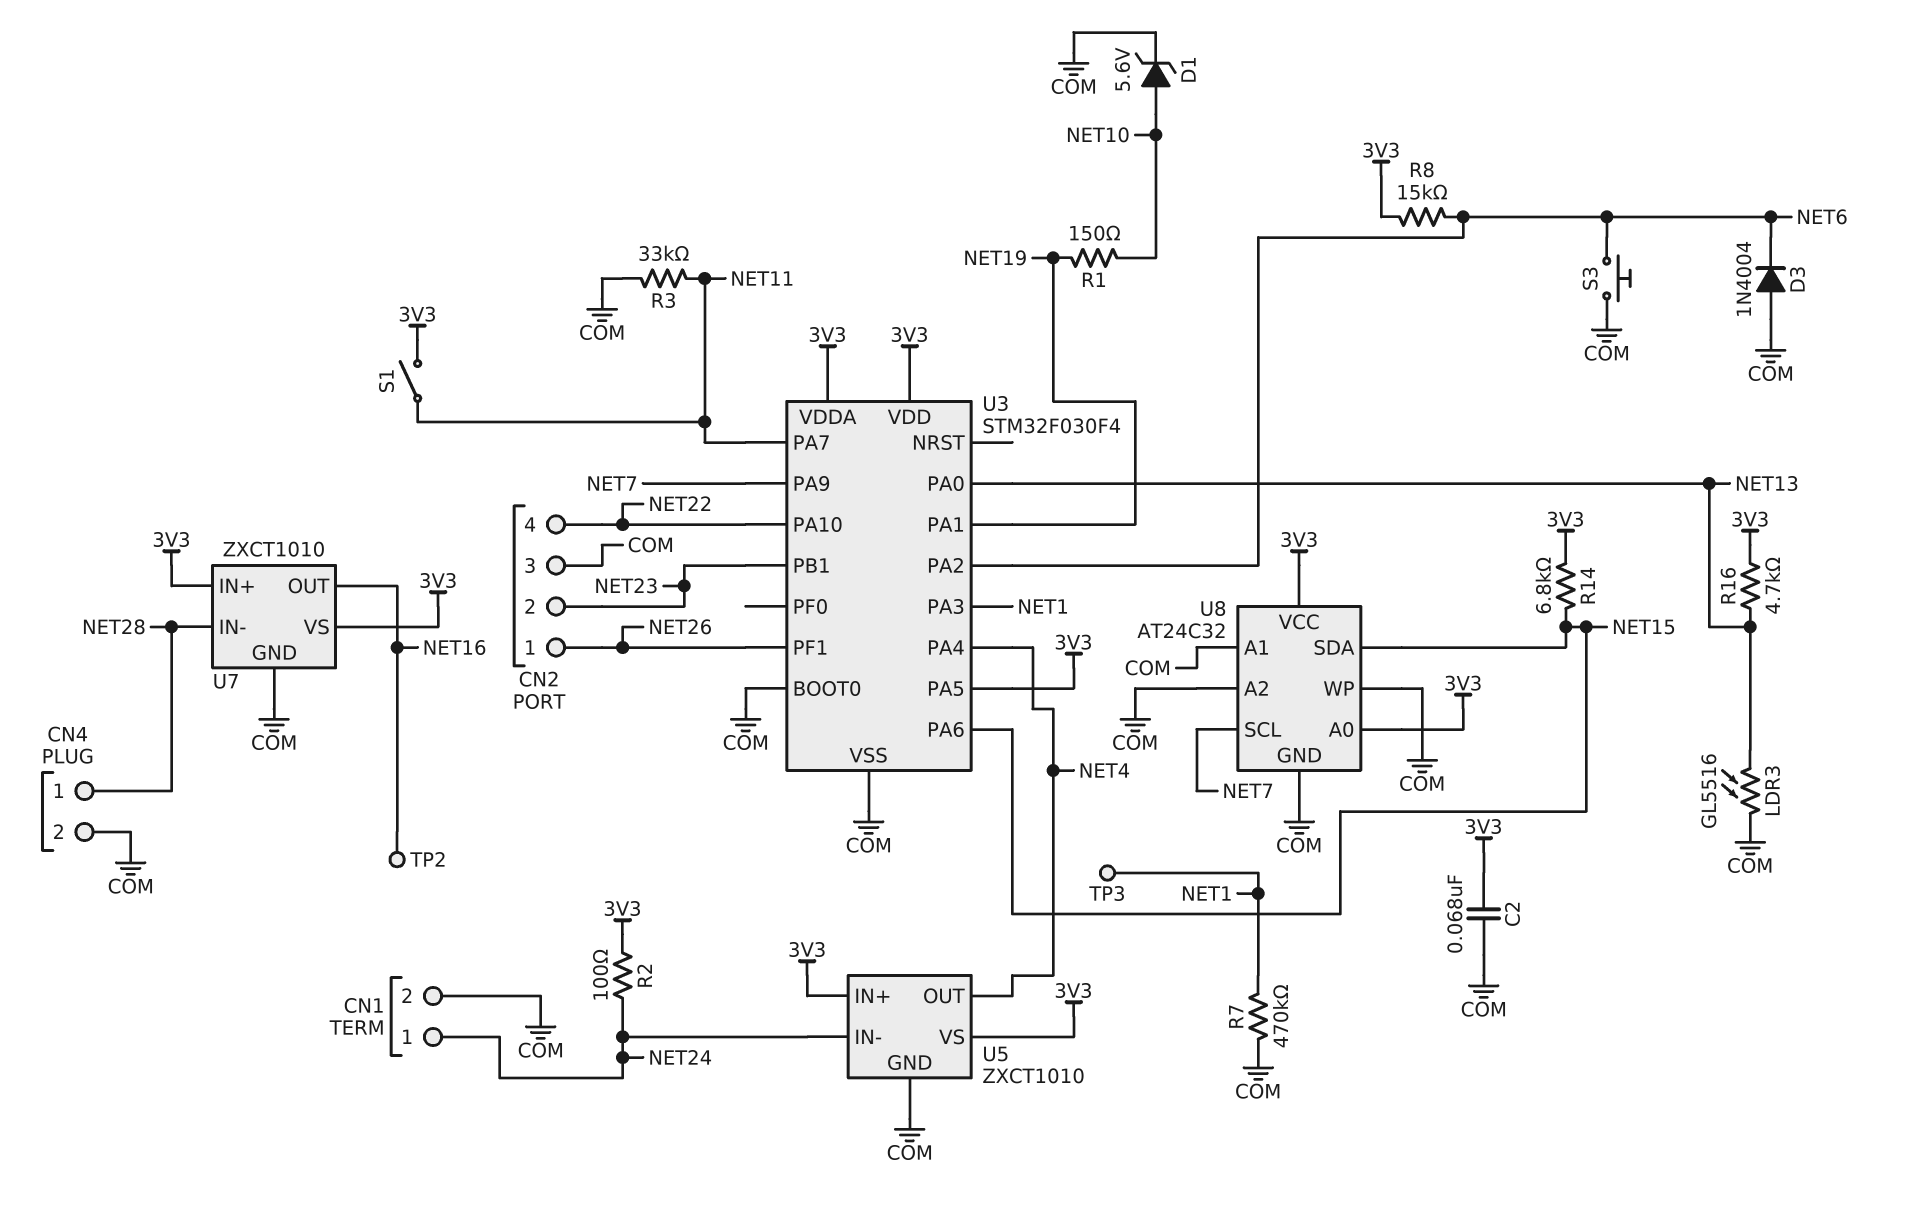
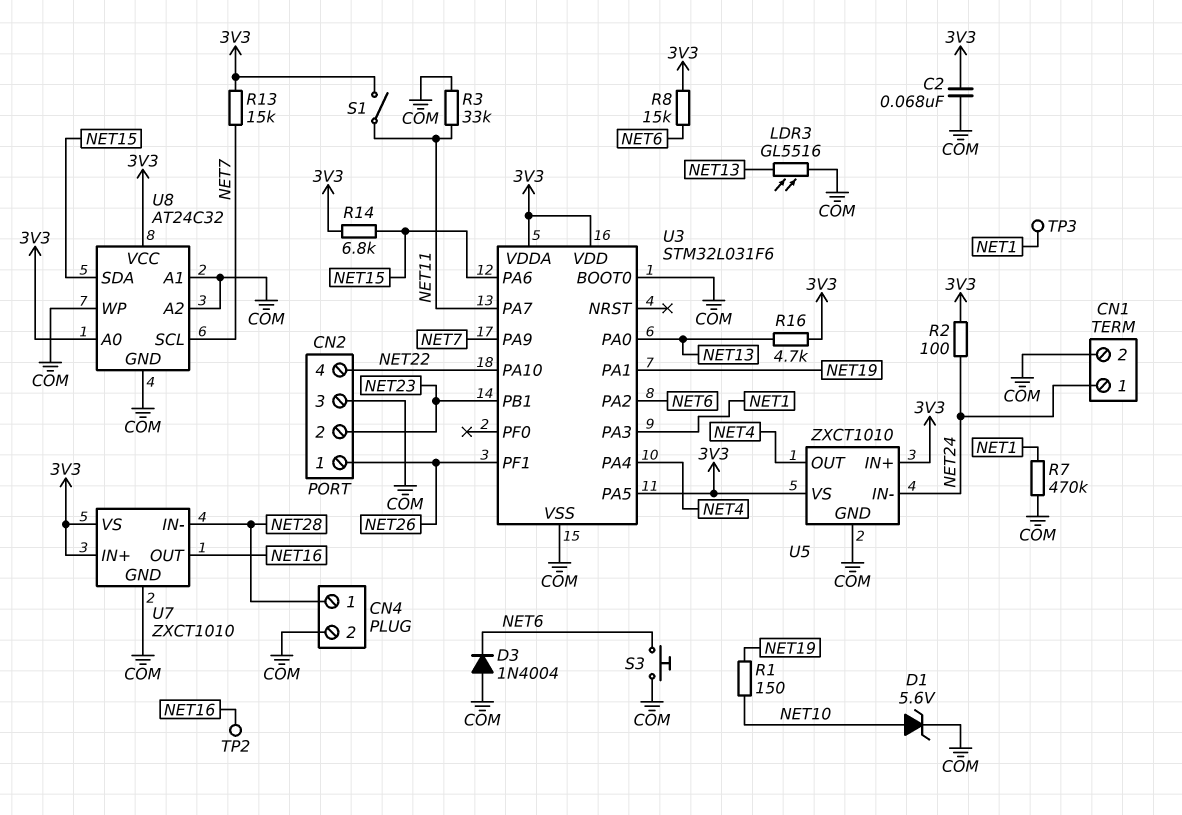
R13: none -> 15k (3V3, NET7)
U3: STM32F030F4 -> STM32L031F6

